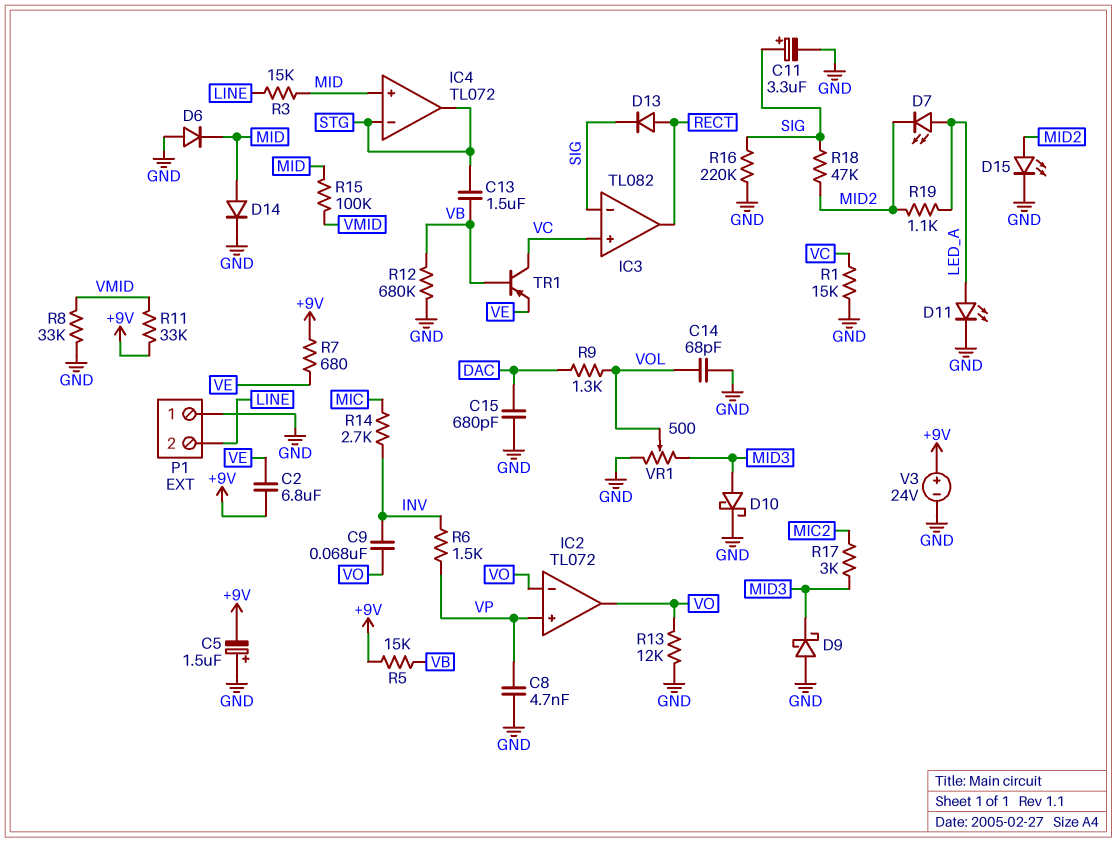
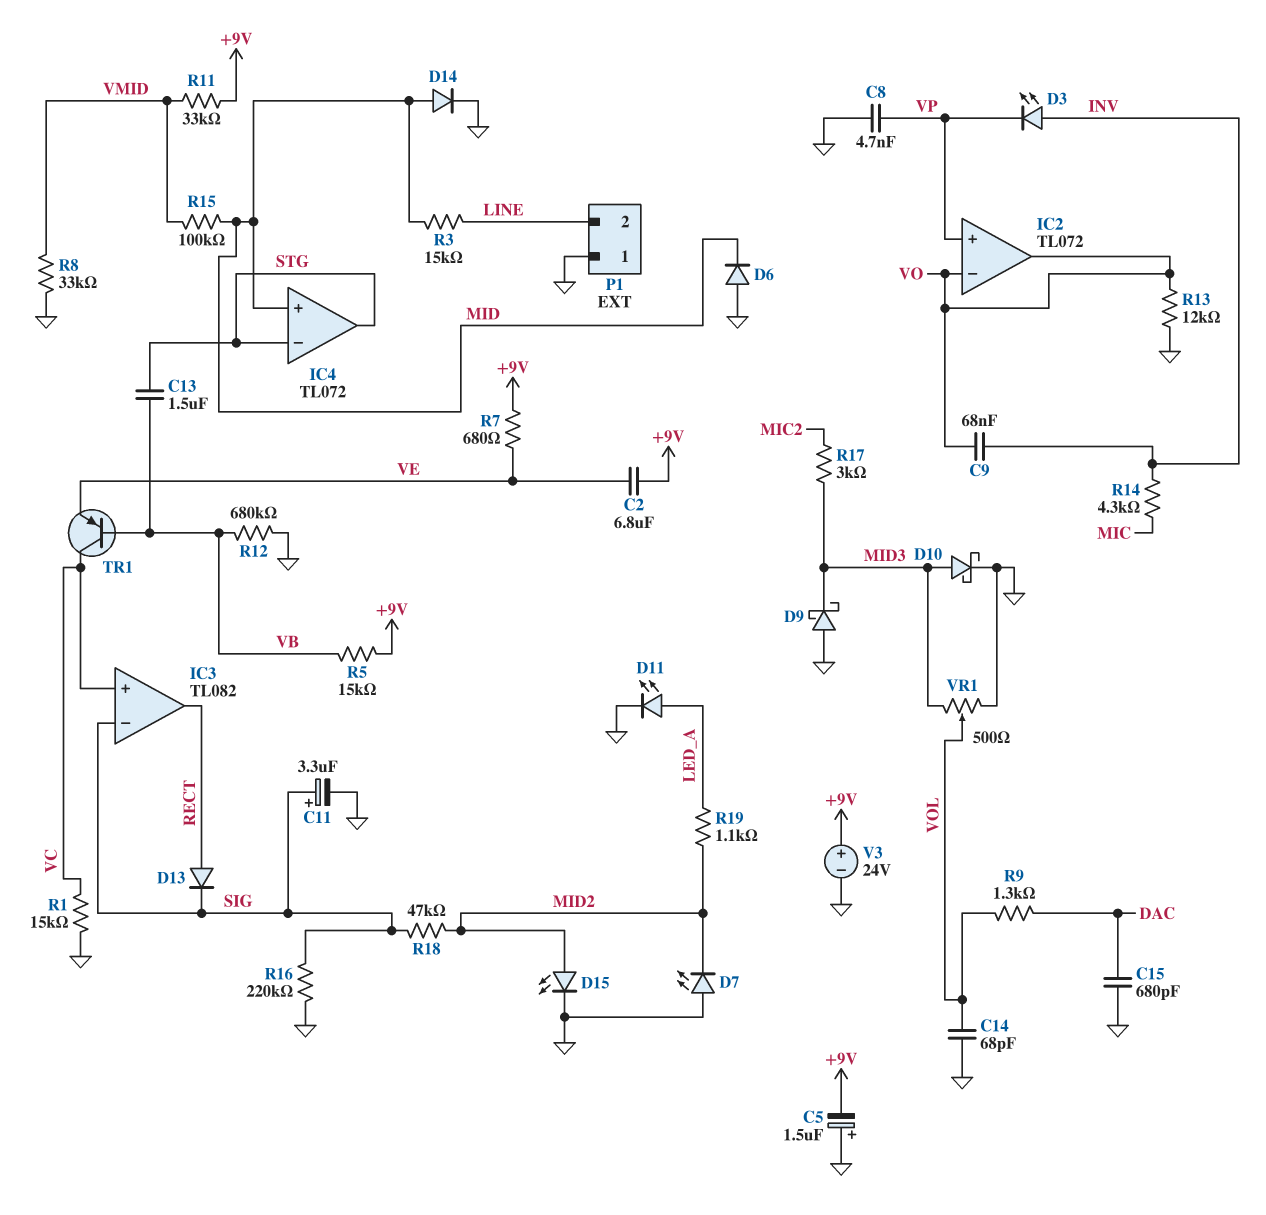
D3: none -> LED (A INV, K VP)
D7: LED (A LED_A, K MID2) -> LED (A GND, K MID2)
R6: 1.5k (INV, VP) -> none
R14: 2.7k (INV, MIC) -> 4.3k (INV, MIC)

